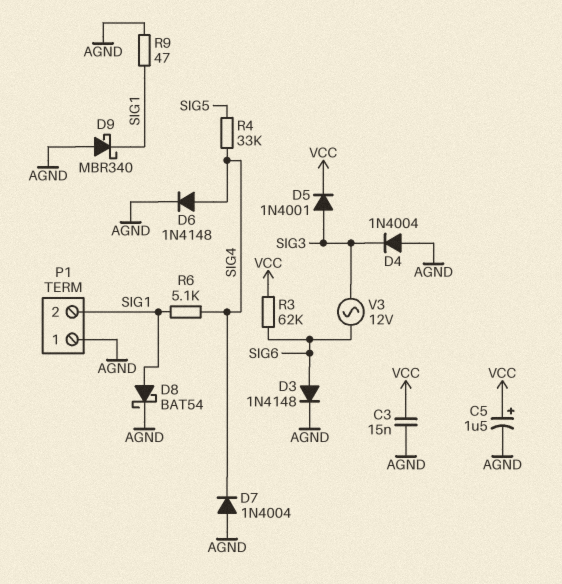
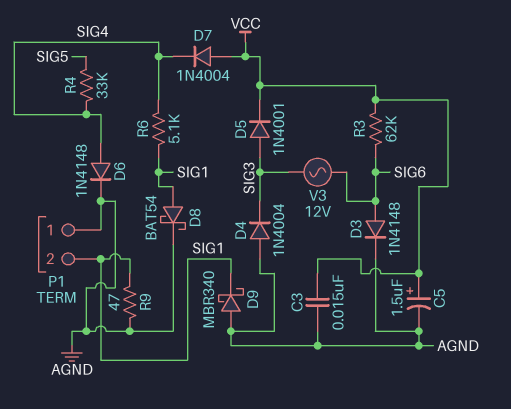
D7: diode 1N4004 (A AGND, K SIG4) -> diode 1N4004 (A VCC, K SIG4)

